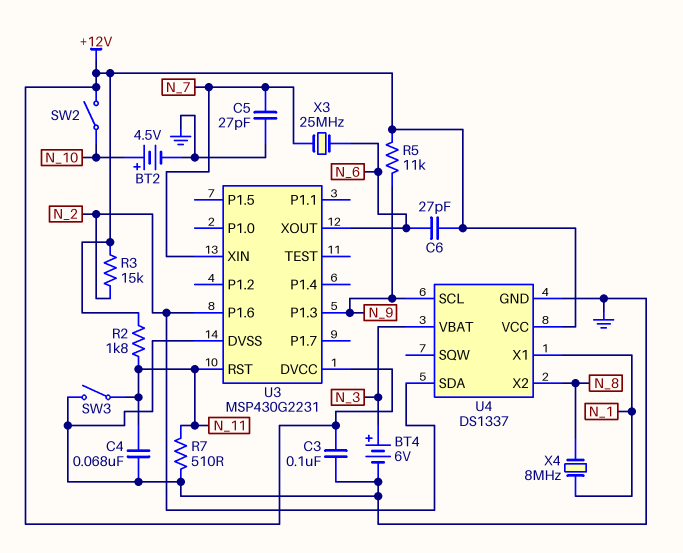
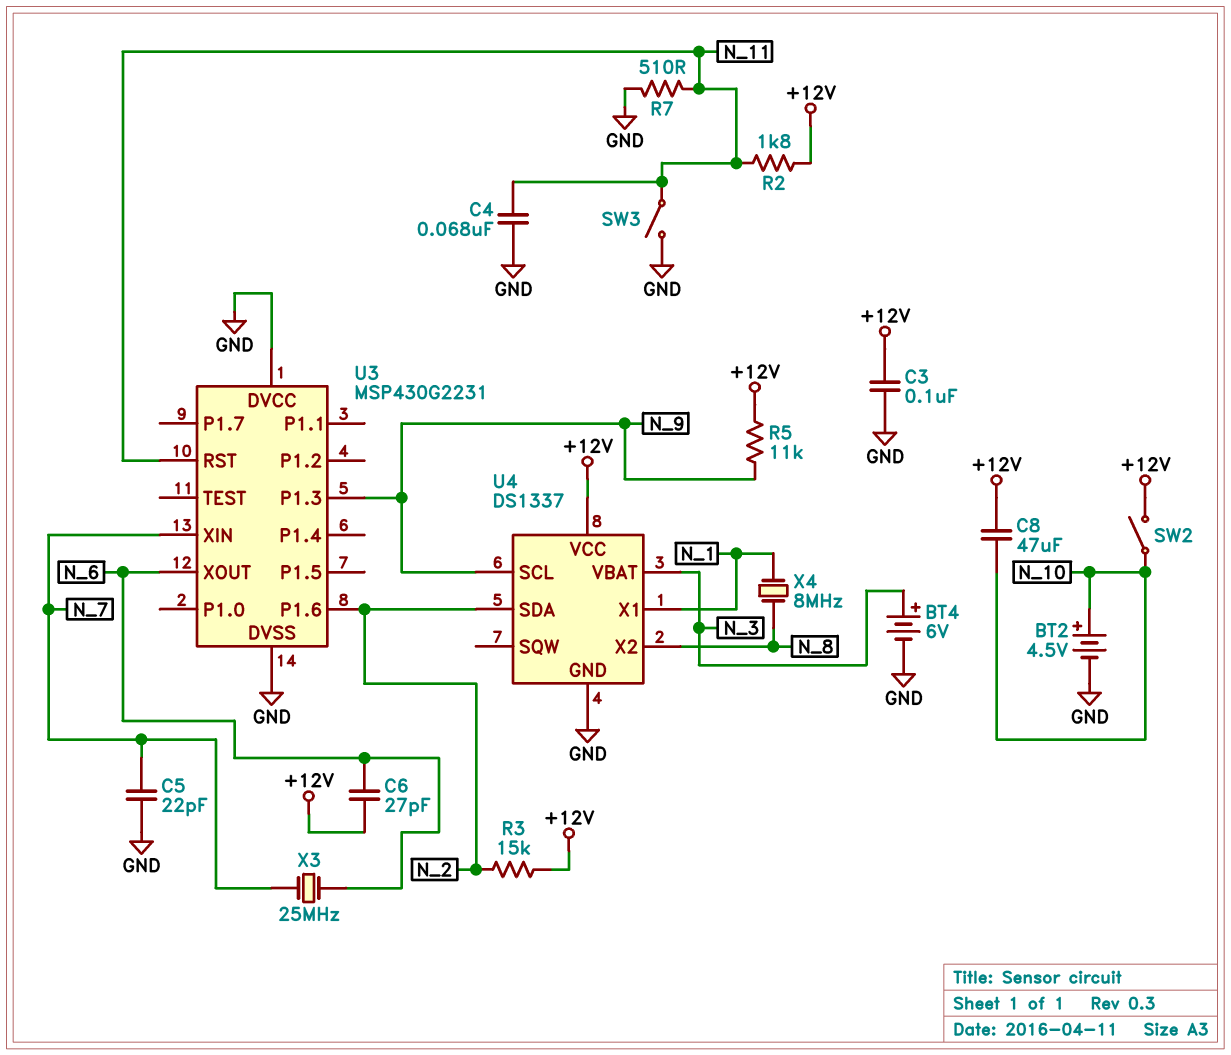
C5: 27pF (GND, N_7) -> 22pF (GND, N_7)
C8: none -> 47uF (+12V, N_10)
U3 pin DVCC: +12V -> GND

